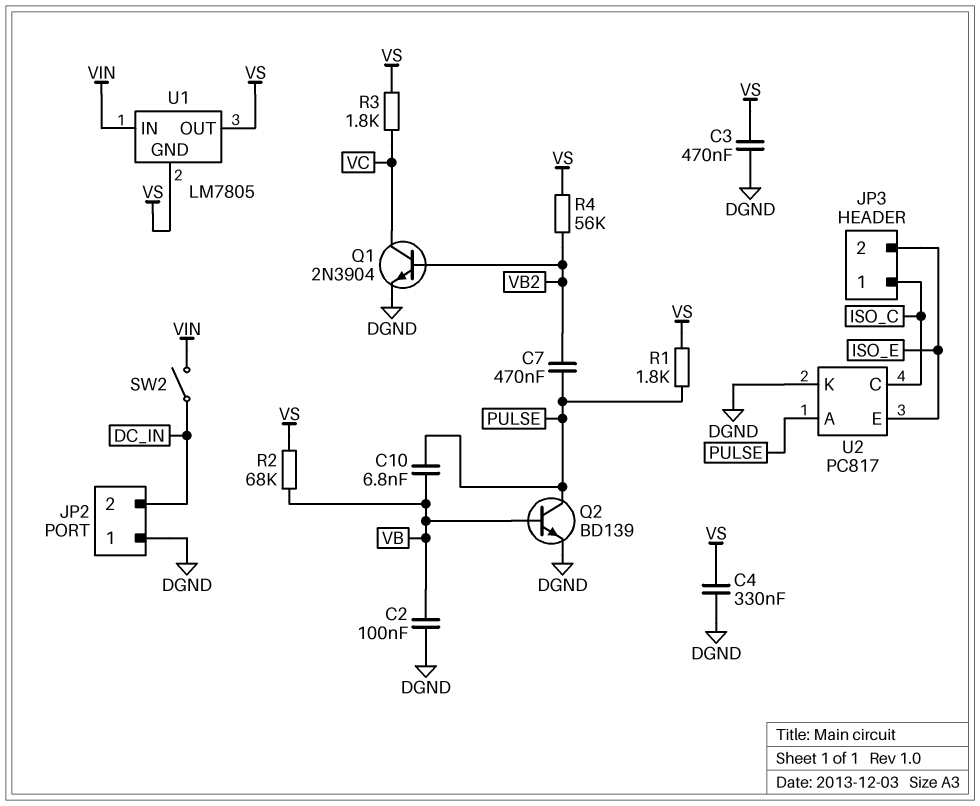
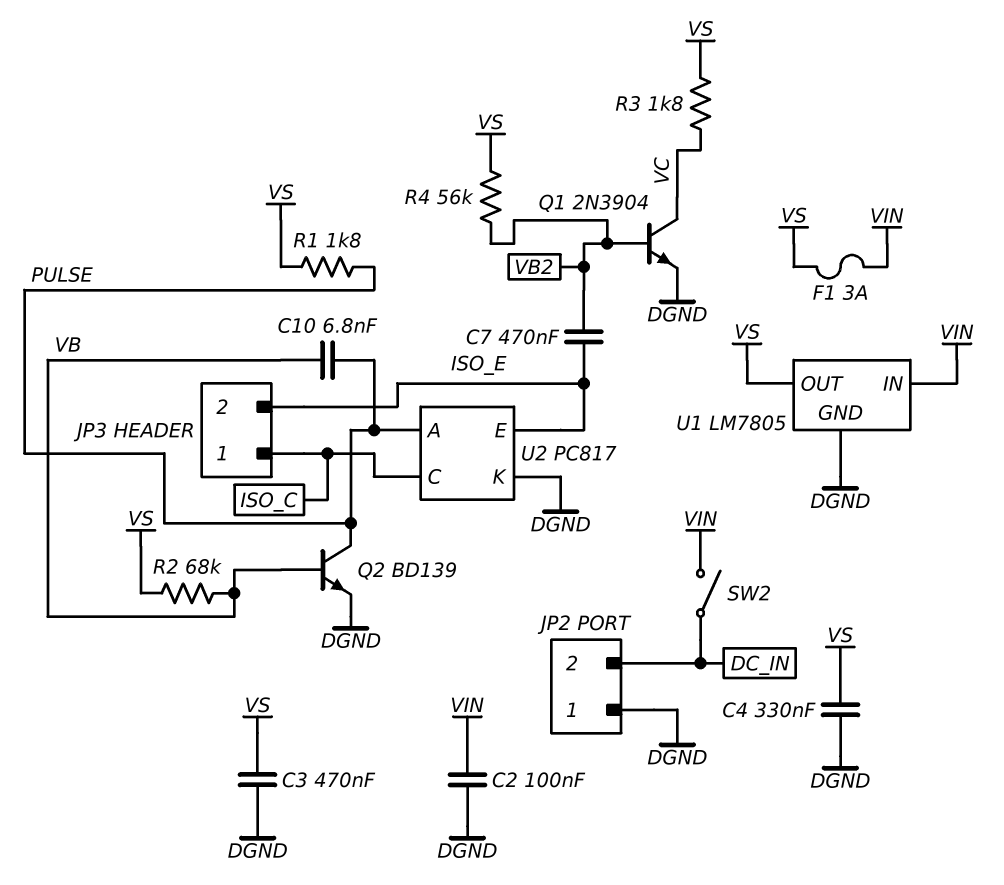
C2: 100nF (DGND, VB) -> 100nF (DGND, VIN)
C7: 470nF (PULSE, VB2) -> 470nF (ISO_E, VB2)
F1: none -> 3A (VIN, VS)
U1 pin GND: VS -> DGND

